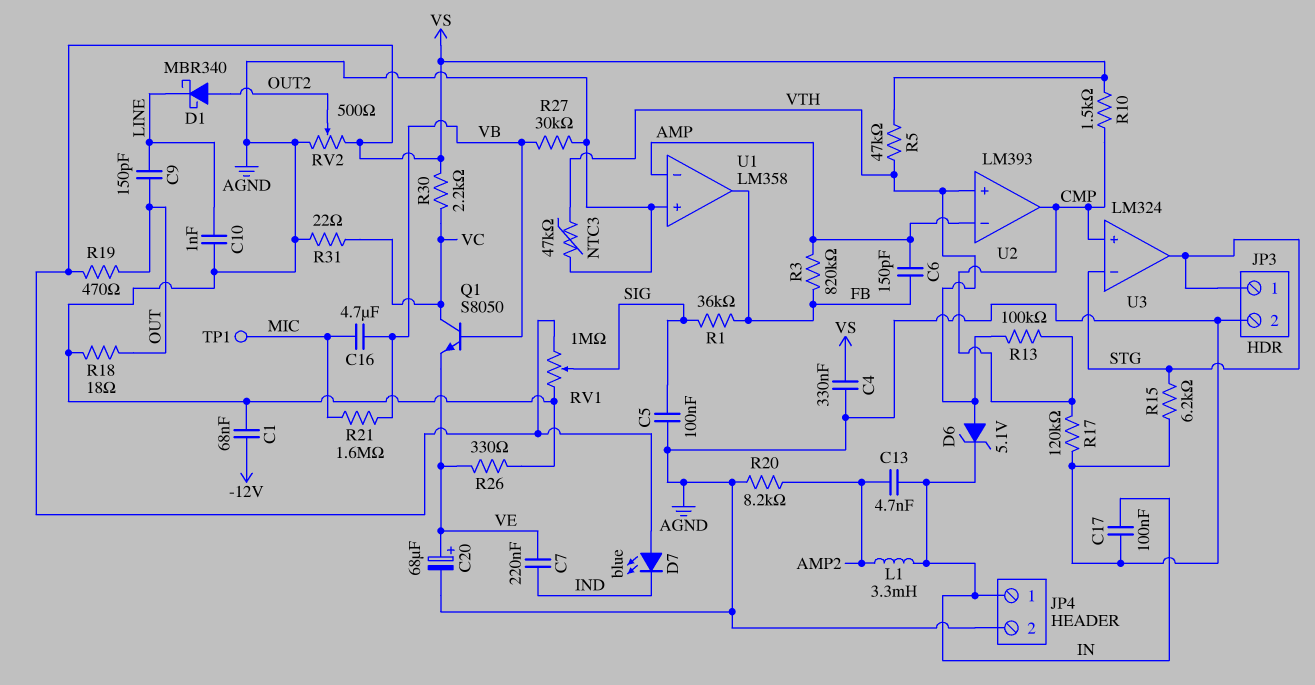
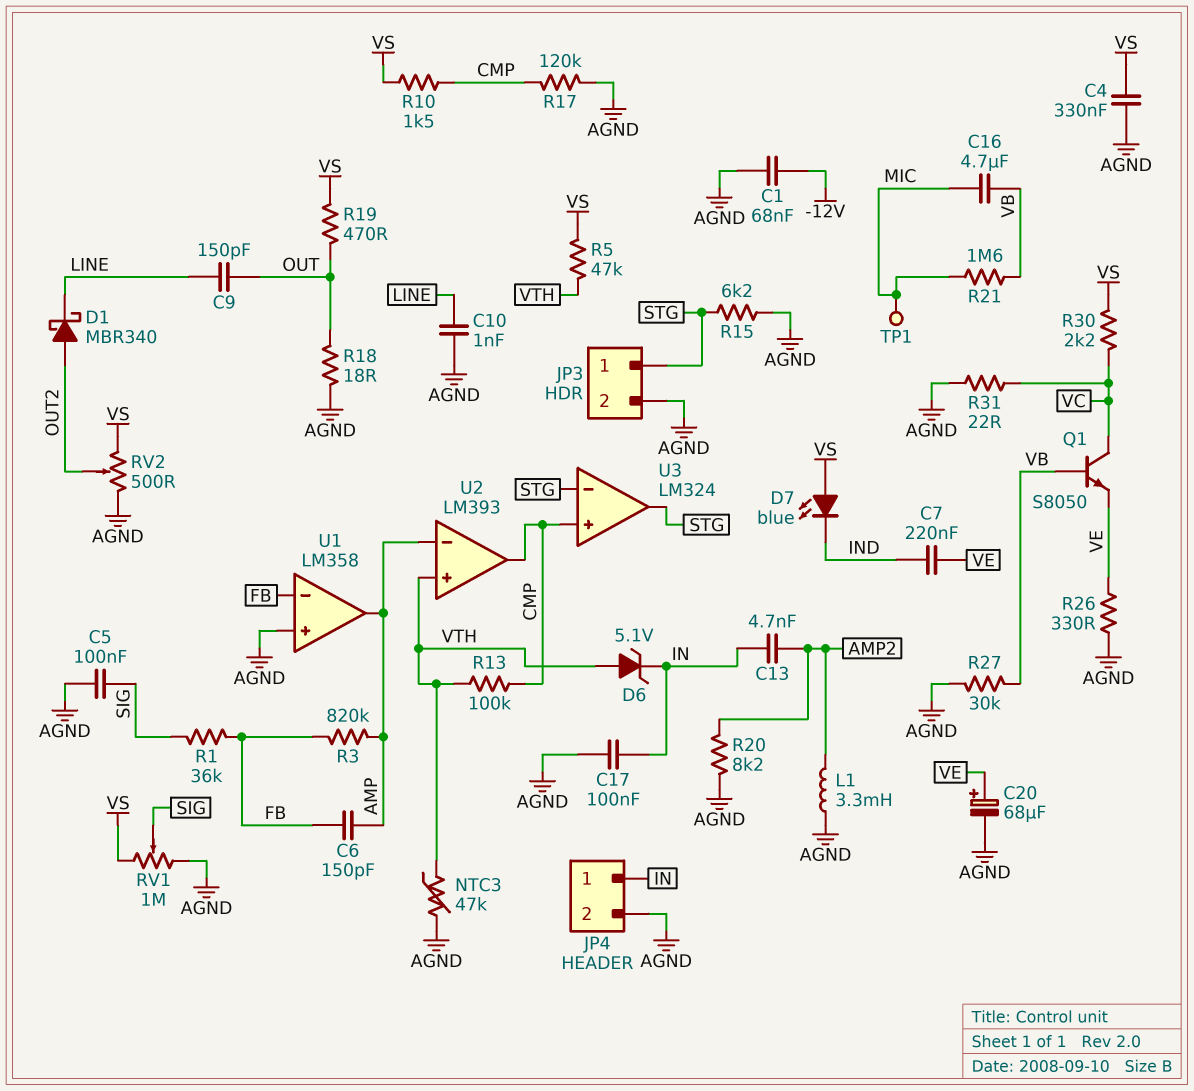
L1: 3.3mH (AMP2, IN) -> 3.3mH (AGND, AMP2)
U1 pin in-: AMP -> FB
U1 pin out: FB -> AMP

